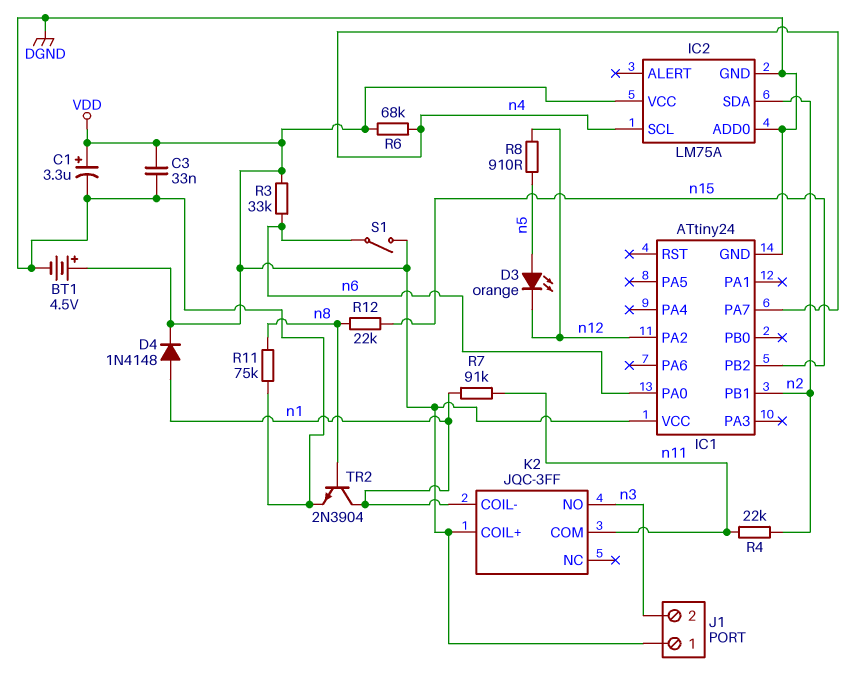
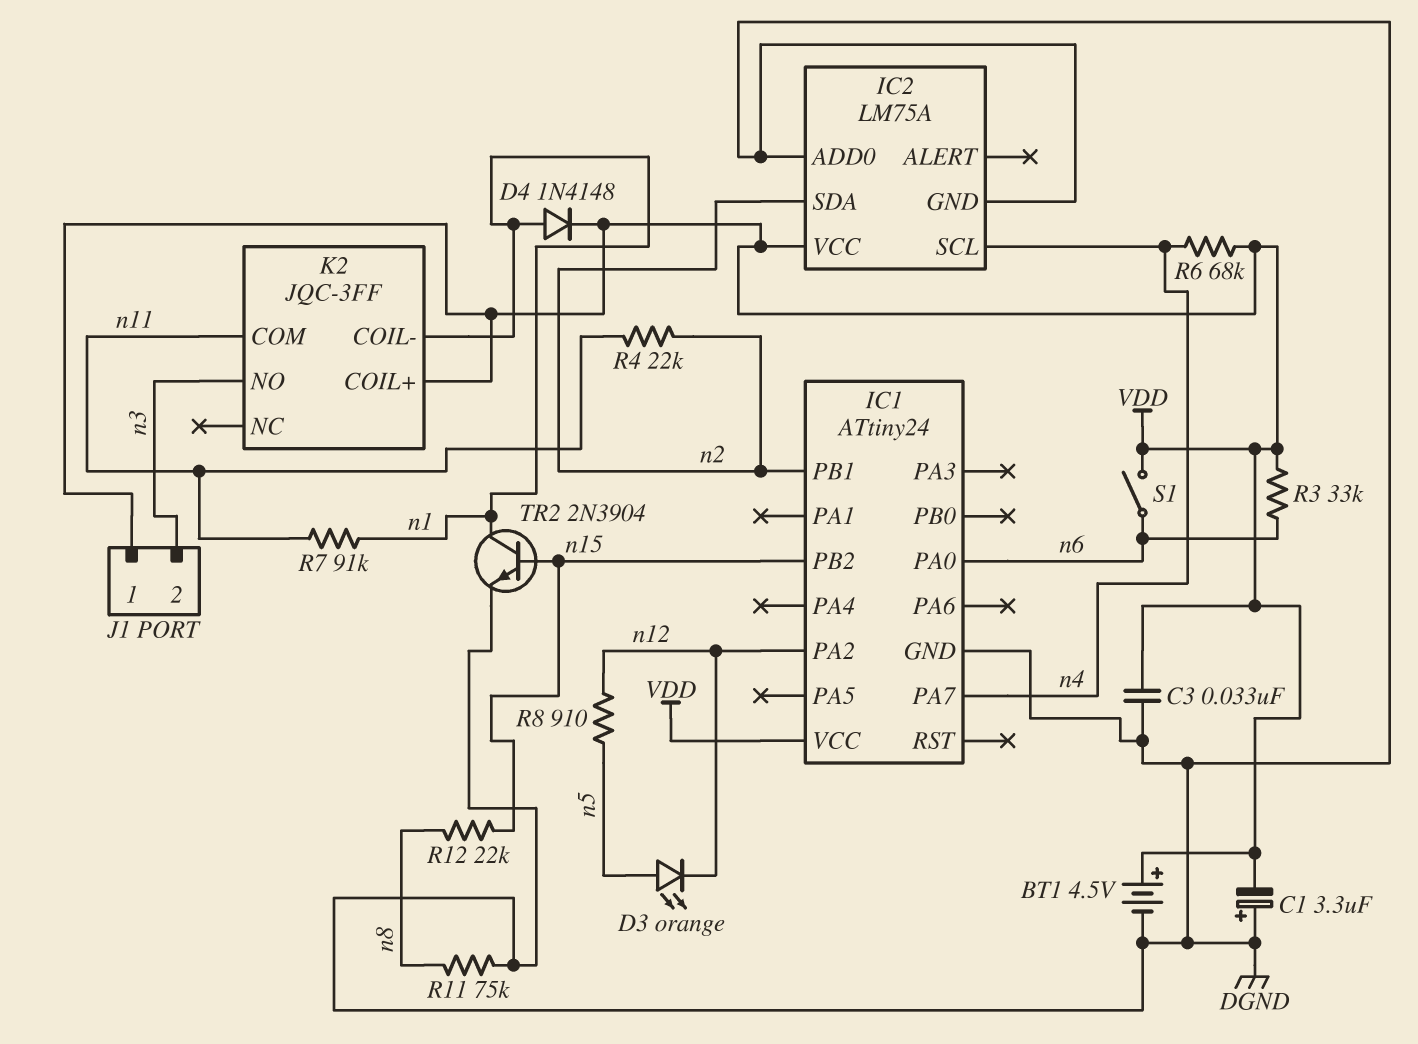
C1: 3.3uF (plus VDD, minus DGND) -> 3.3uF (plus DGND, minus VDD)
TR2: NPN 2N3904 (B n8, C n1, E DGND) -> NPN 2N3904 (B n15, C n1, E DGND)

